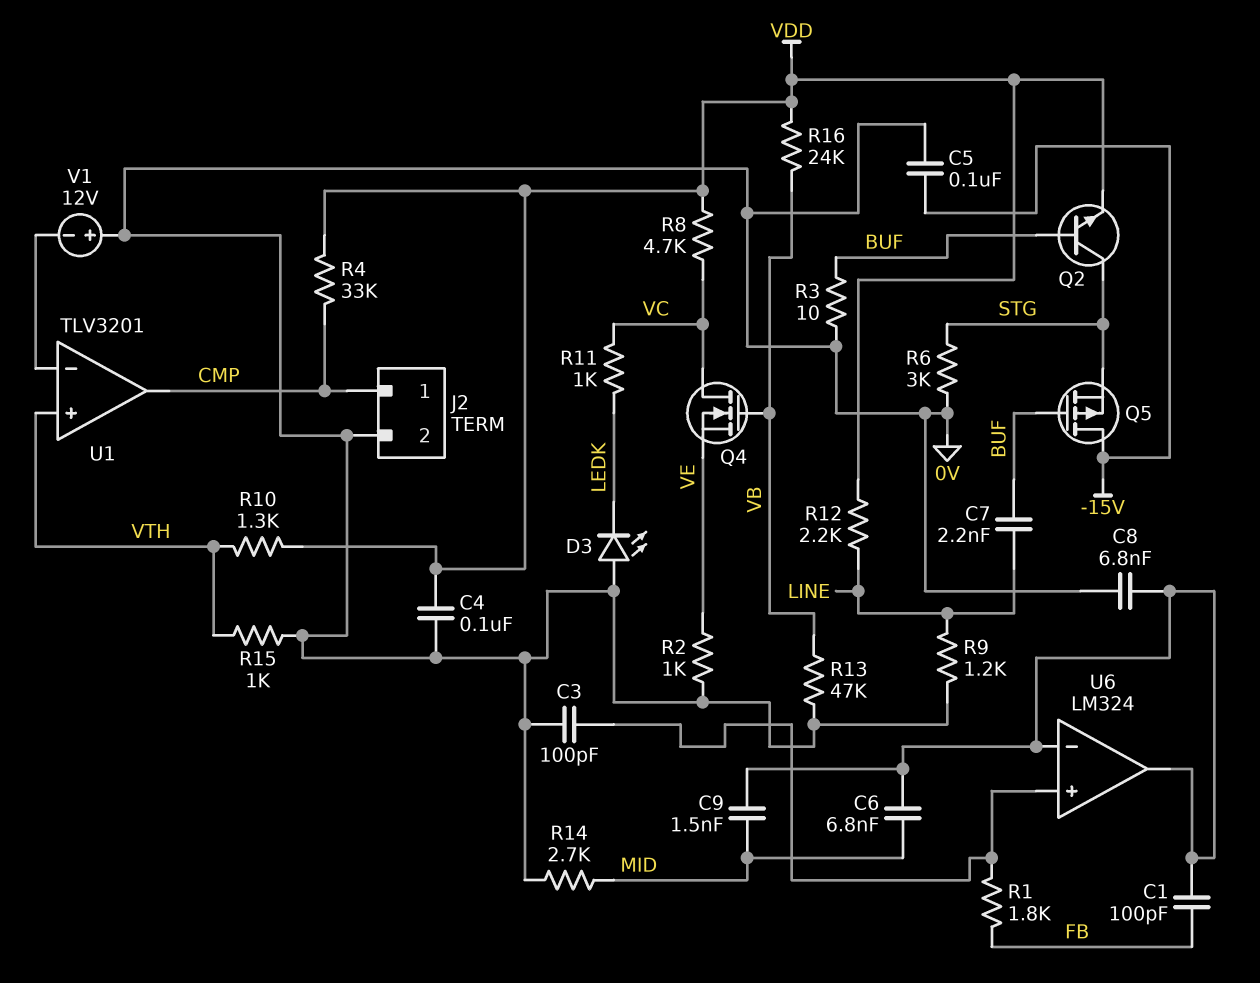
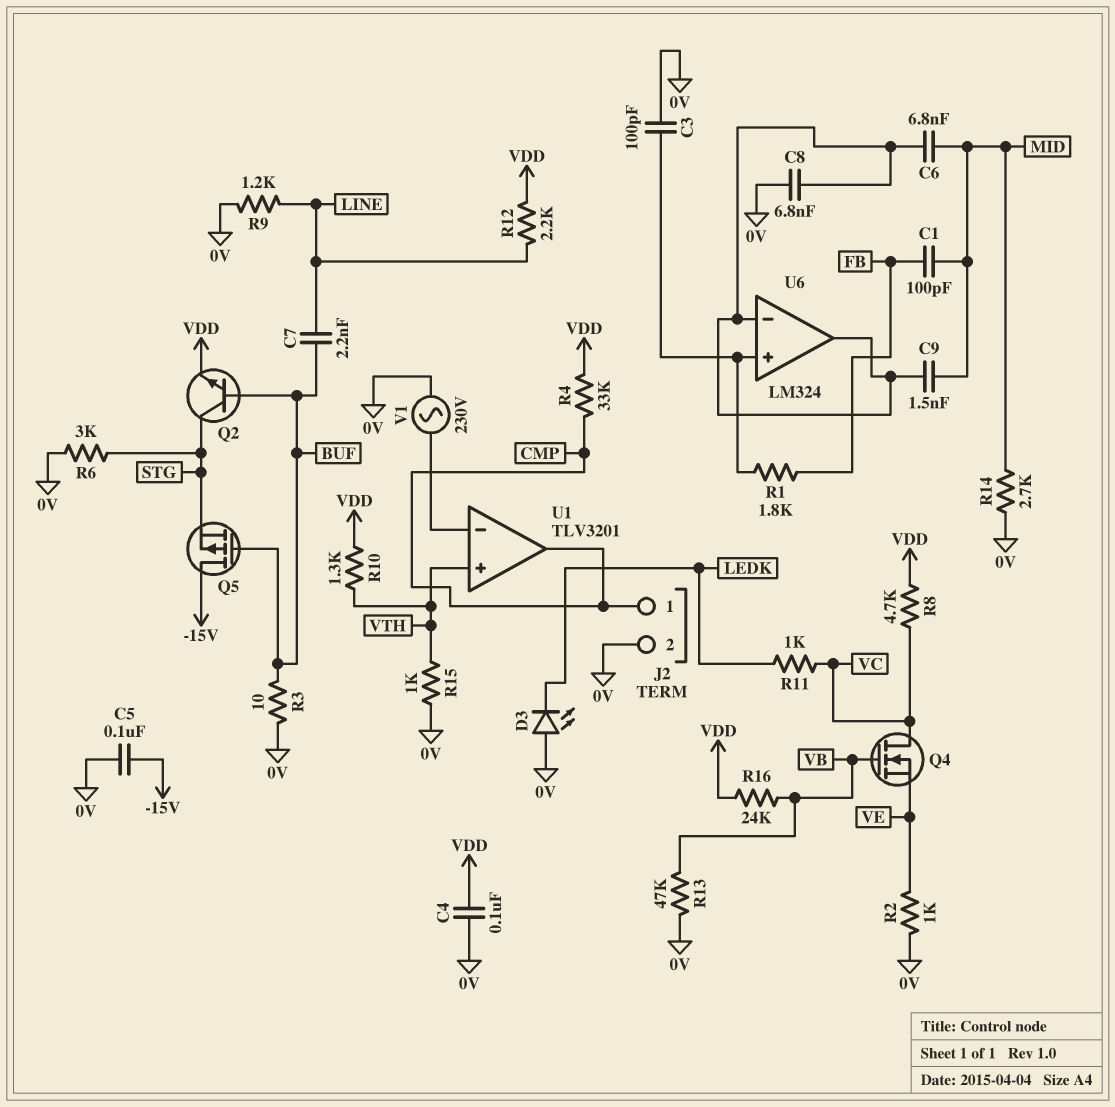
C1: 100pF (FB, U6/in-) -> 100pF (FB, MID)
V1: 12V (plus 0V, minus U1/in-) -> AC 230V (0V, U1/in-)

